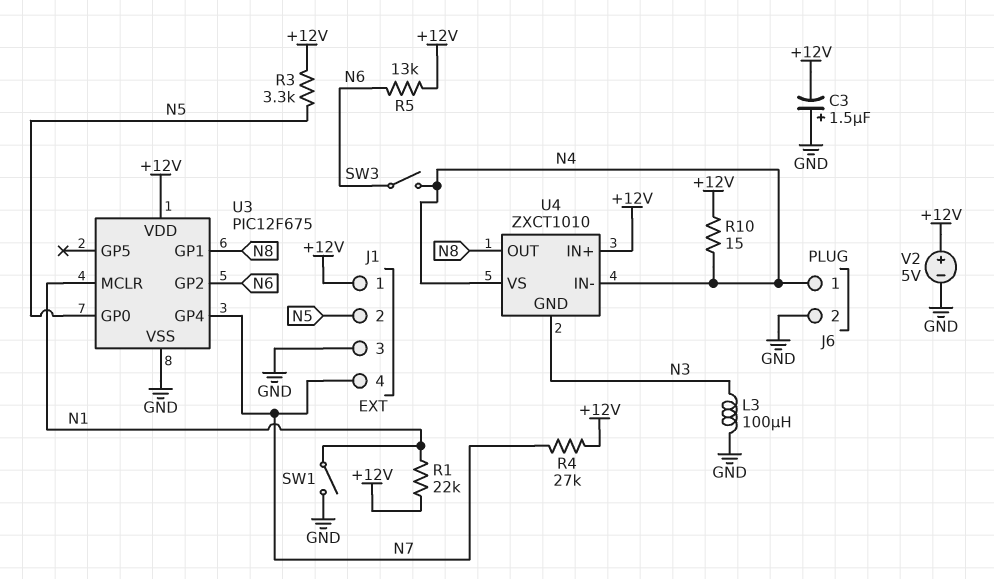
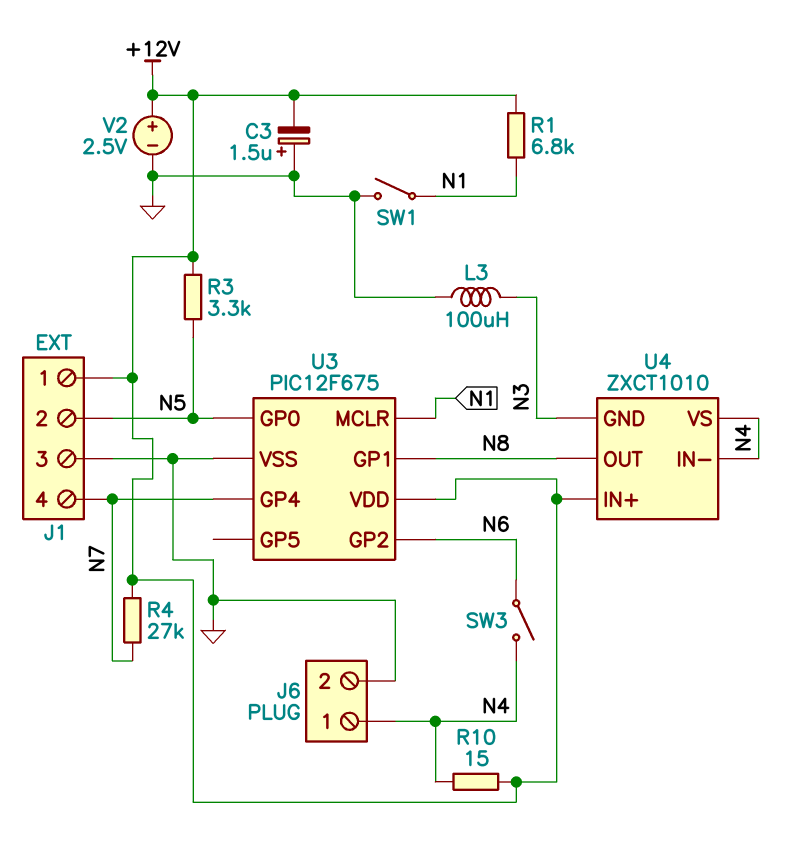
R1: 22k (+12V, N1) -> 6.8k (+12V, N1)
R5: 13k (+12V, N6) -> none
V2: 5V (plus +12V, minus GND) -> 2.5V (plus +12V, minus GND)

